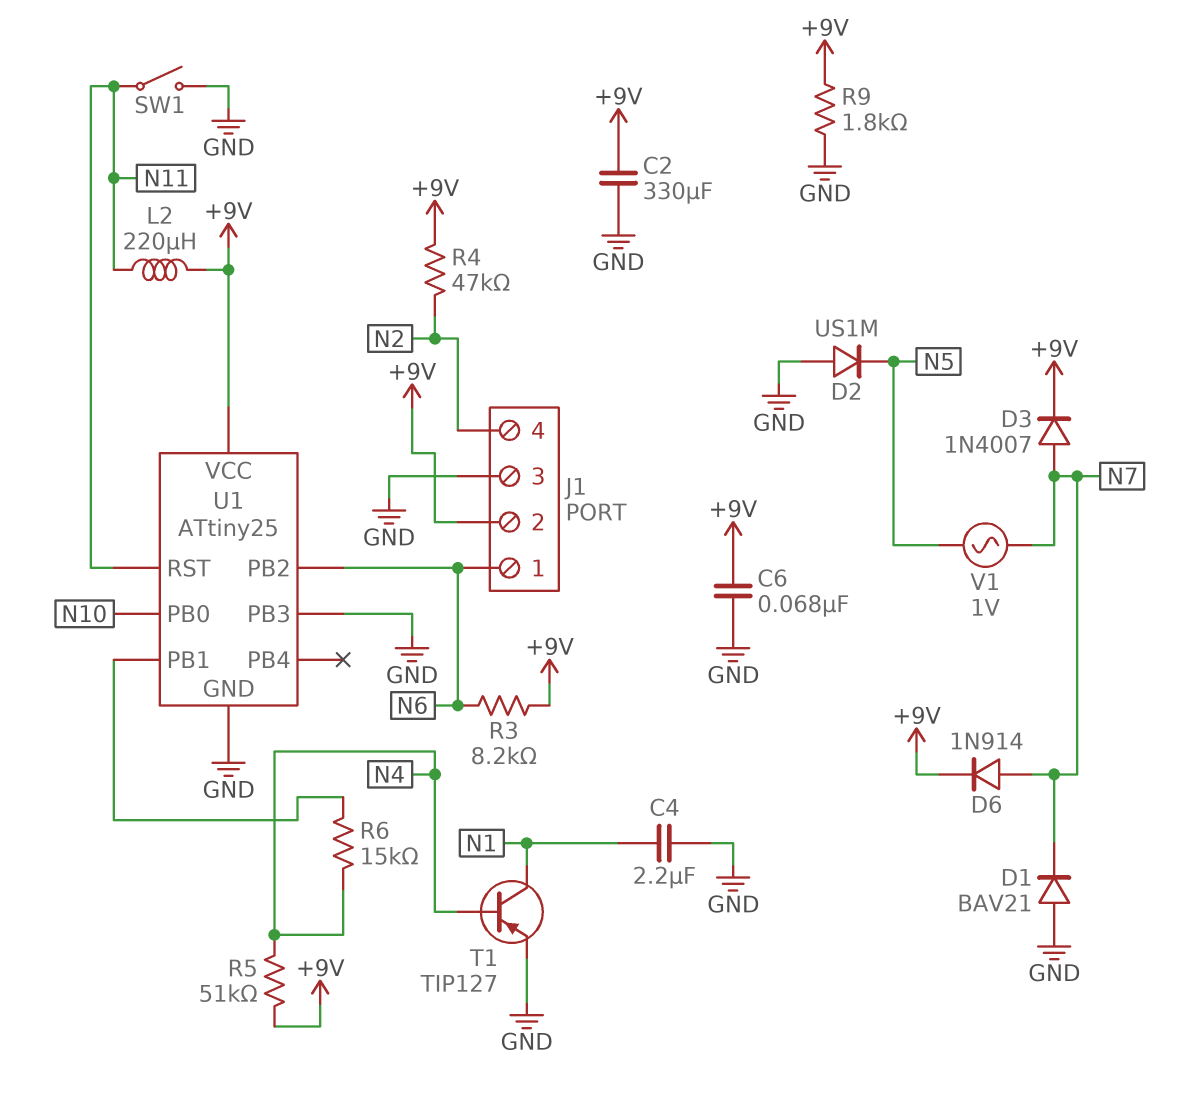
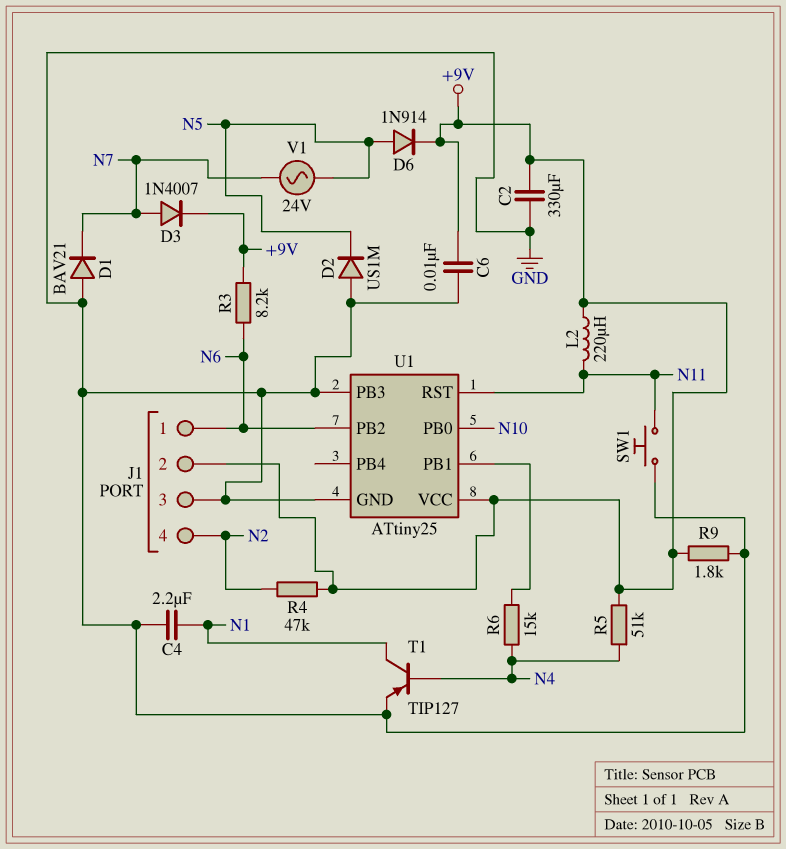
C6: 68nF (+9V, GND) -> 10nF (+9V, GND)
D6: diode 1N914 (A N7, K +9V) -> diode 1N914 (A N5, K +9V)
SW1: switch (GND, N11) -> button (GND, N11)
V1: AC 1V (N5, N7) -> AC 24V (N5, N7)

